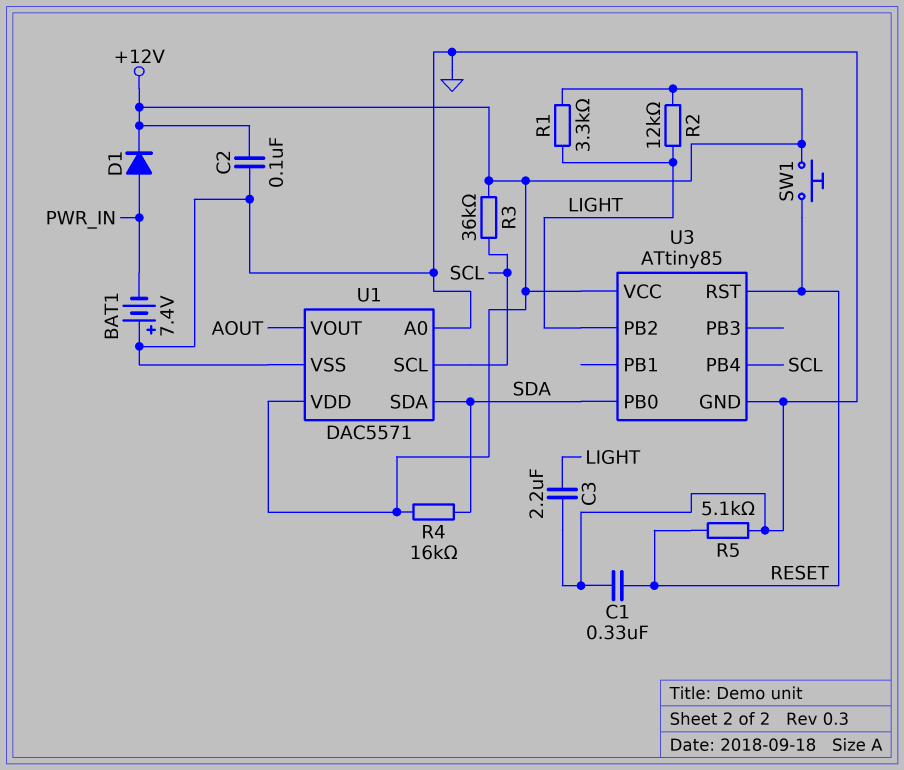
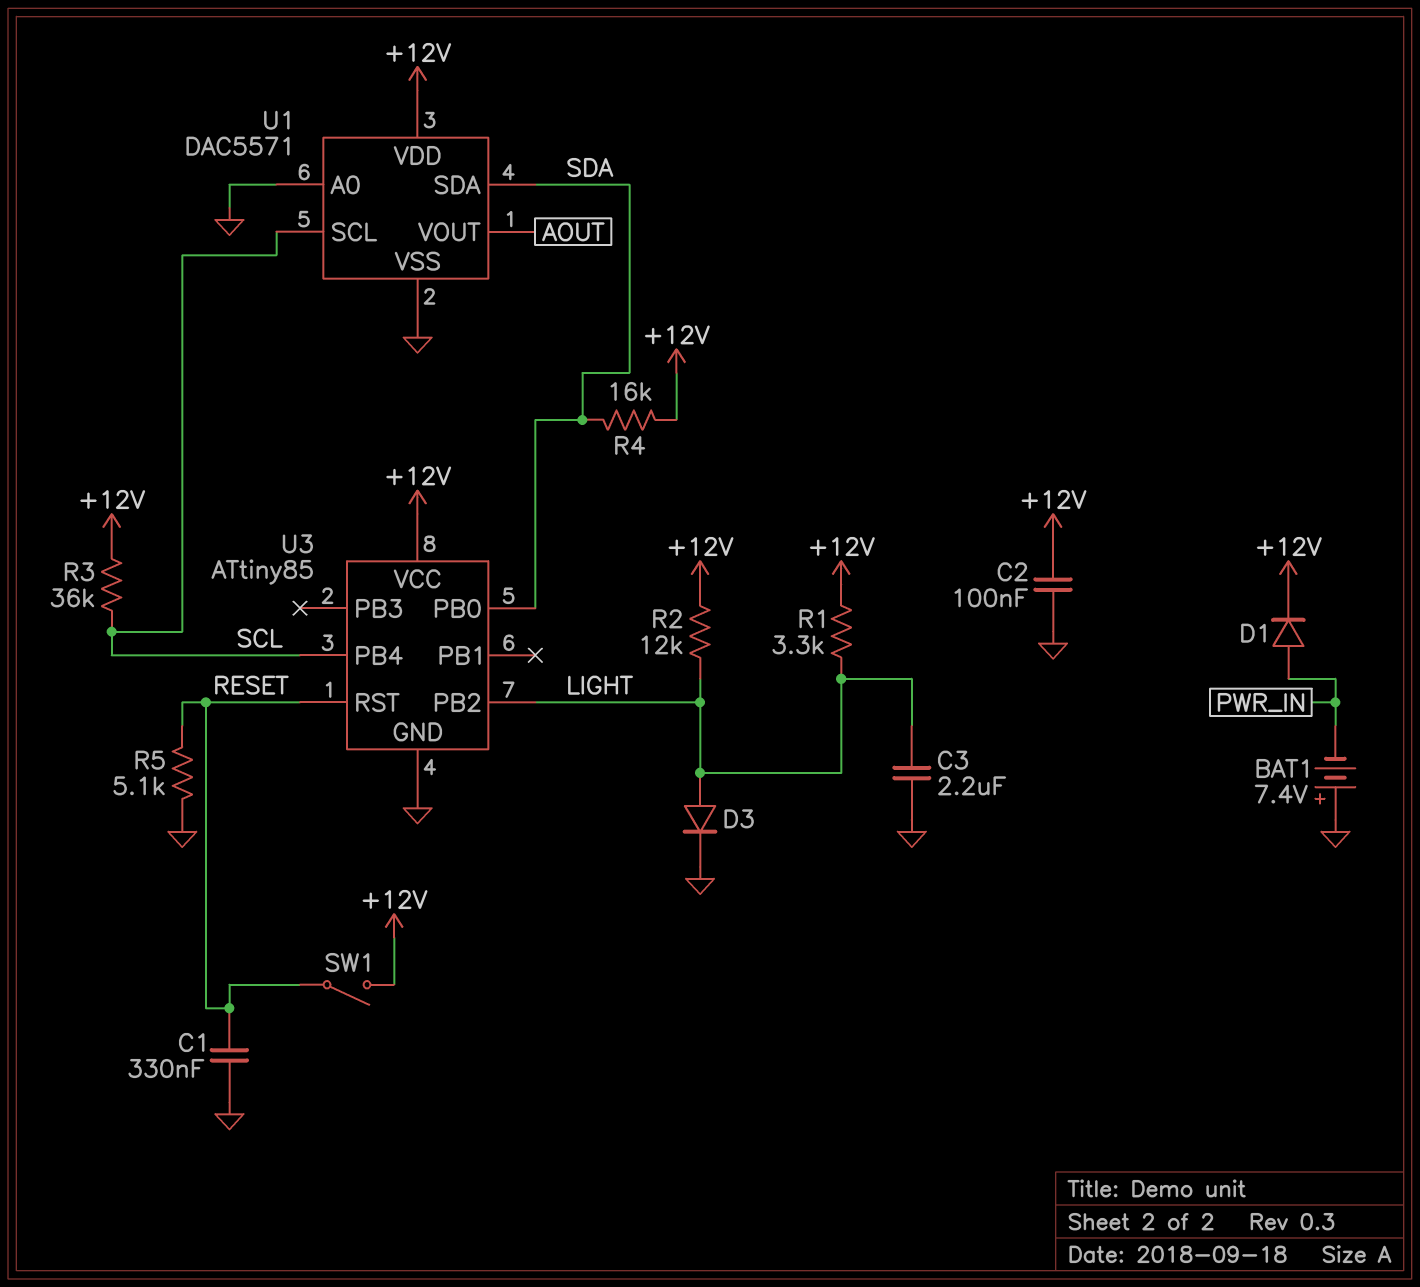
D3: none -> diode (A LIGHT, K GND)
SW1: button (+12V, RESET) -> switch (+12V, RESET)

